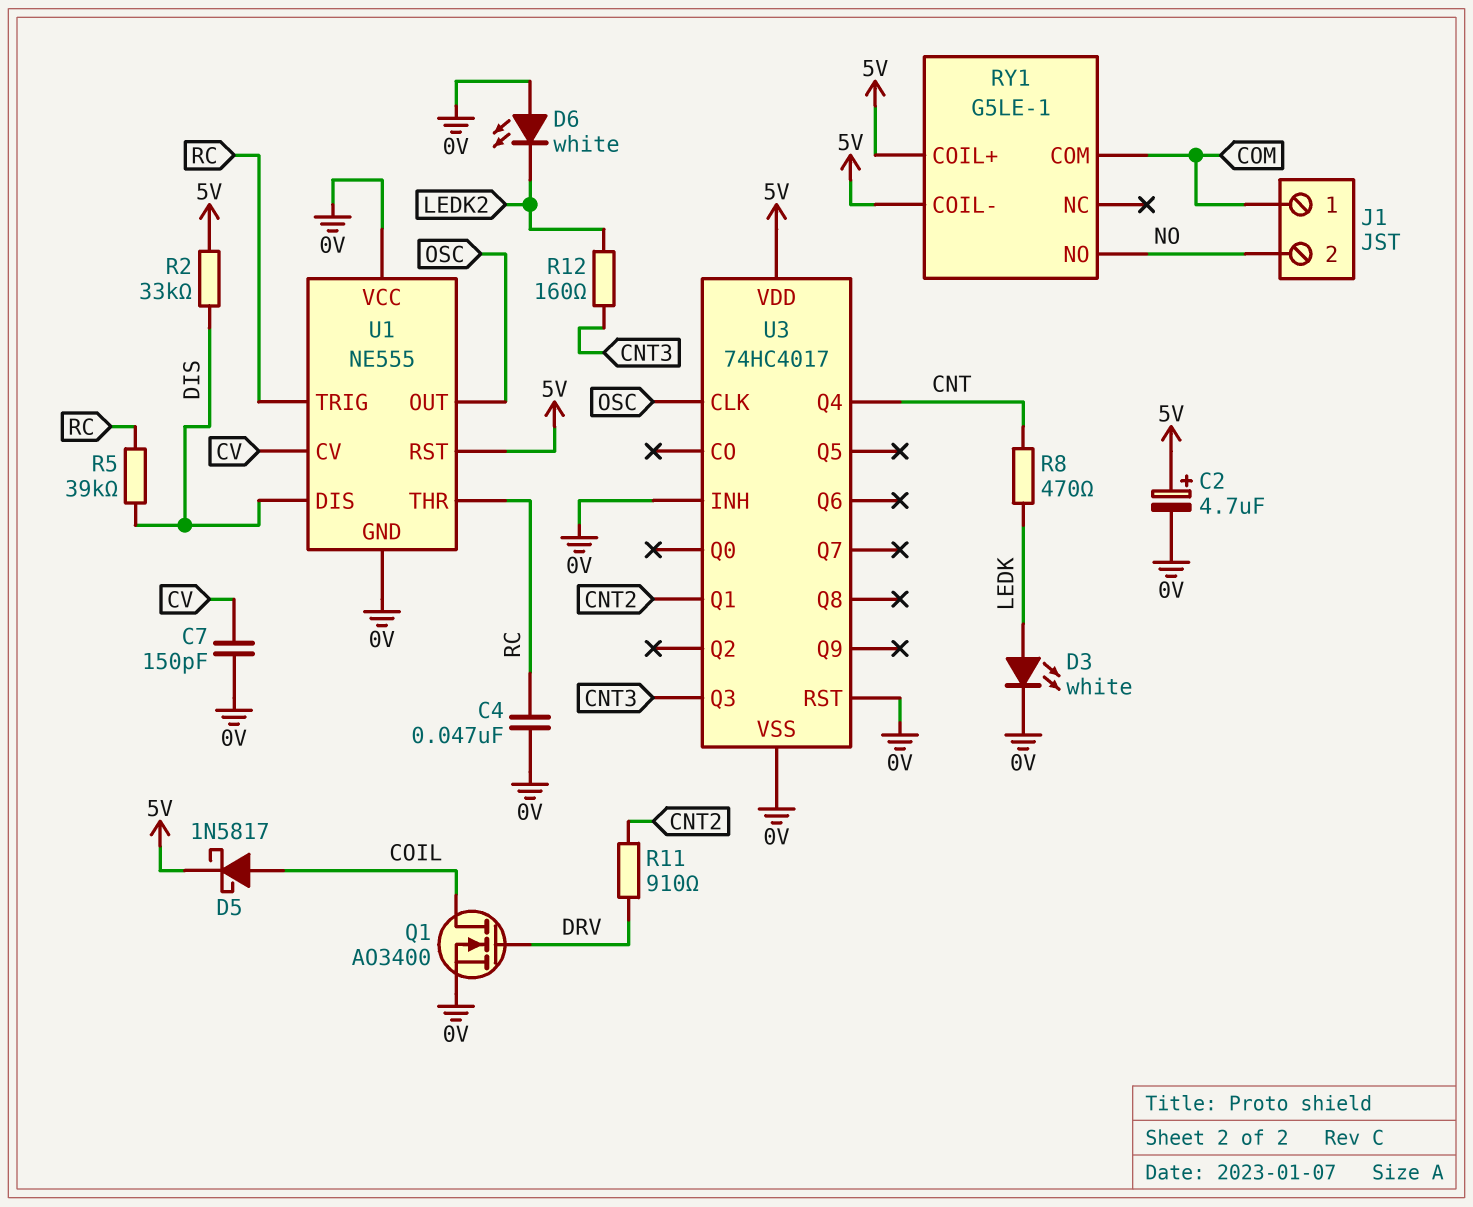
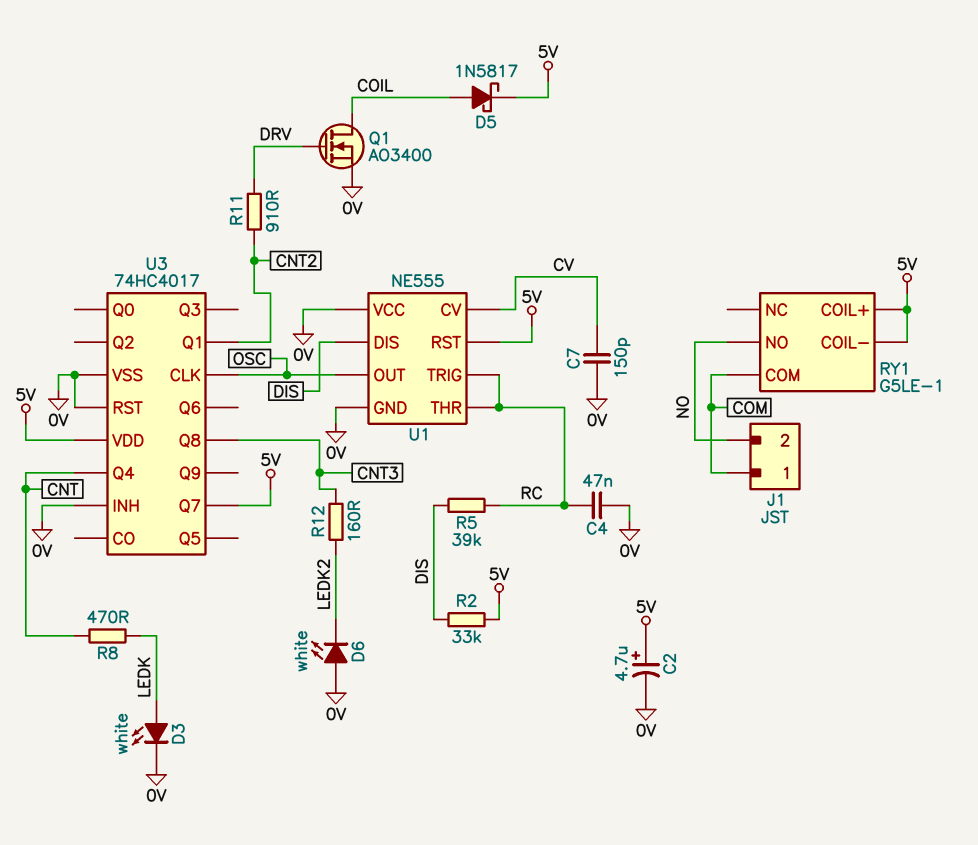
U3 pin Q3: CNT3 -> none
U3 pin Q7: none -> 5V
U3 pin Q8: none -> CNT3

